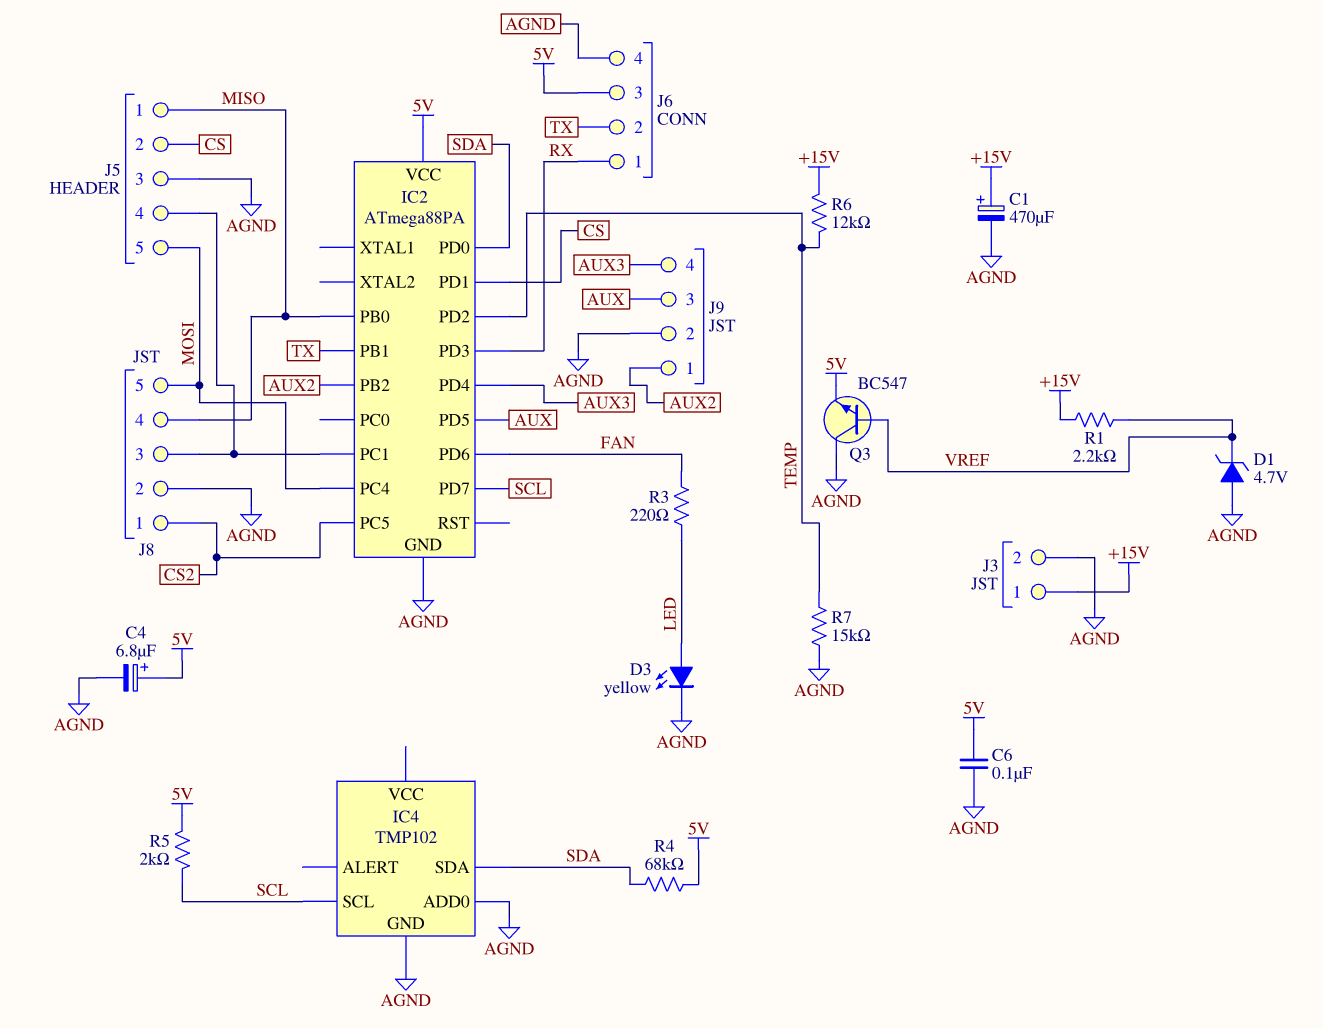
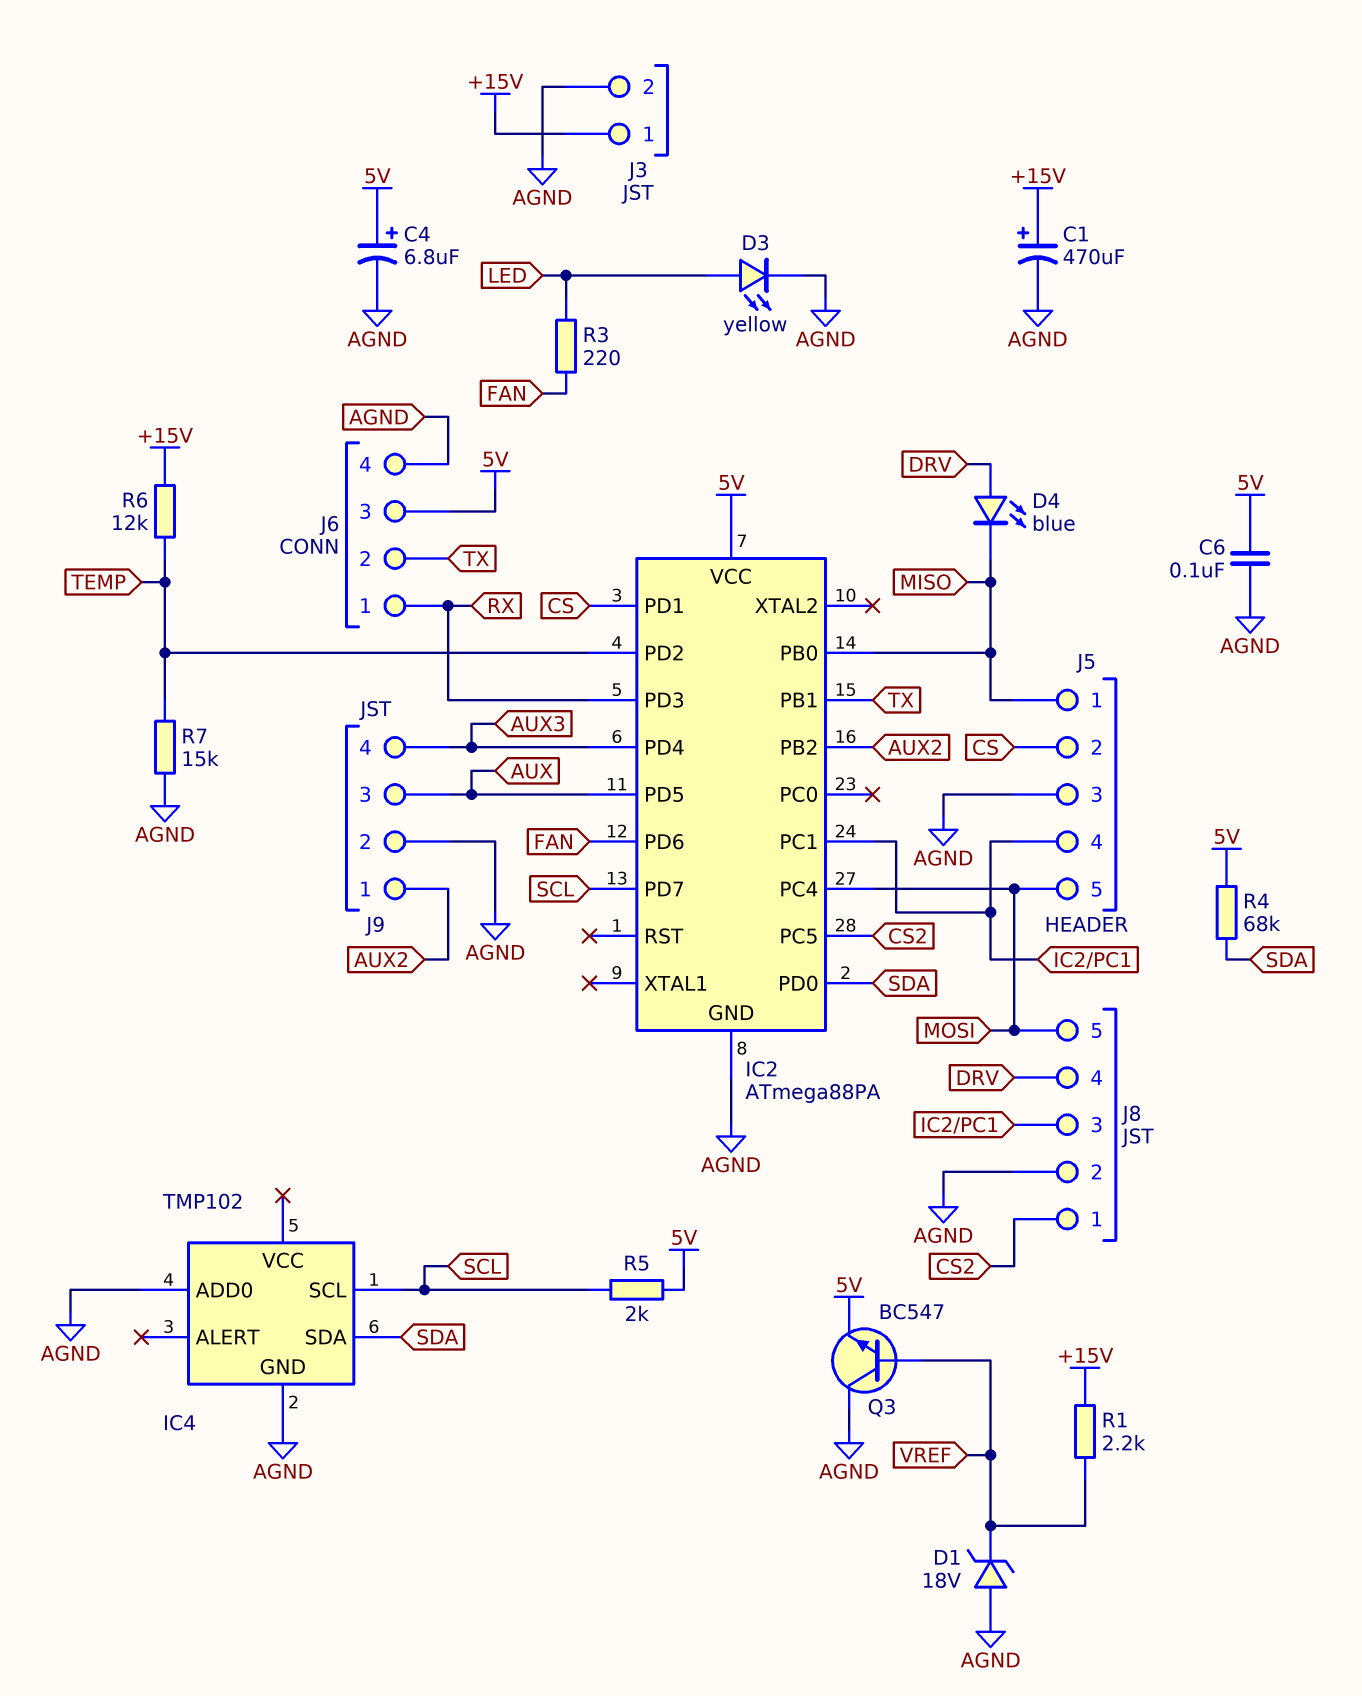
D1: zener 4.7V (A AGND, K VREF) -> zener 18V (A AGND, K VREF)
D4: none -> LED blue (A DRV, K MISO)
J8 pin 4: MISO -> DRV

